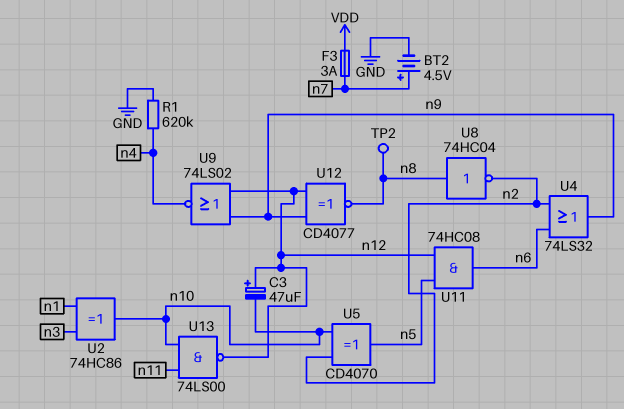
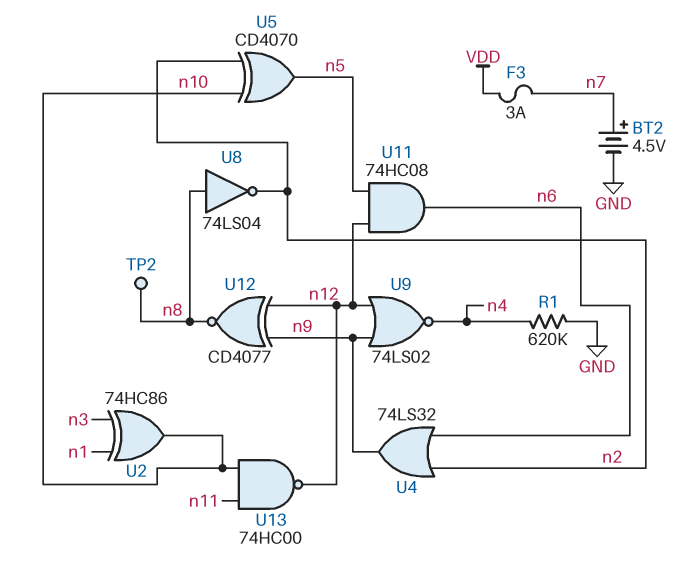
C3: 47uF (plus n12, minus n10) -> none
U8: NOT 74HC04 (in n8, out n2) -> NOT 74LS04 (in n8, out n2)
U13: NAND 74LS00 (in n10, in n11, out n12) -> NAND 74HC00 (in n10, in n11, out n12)

